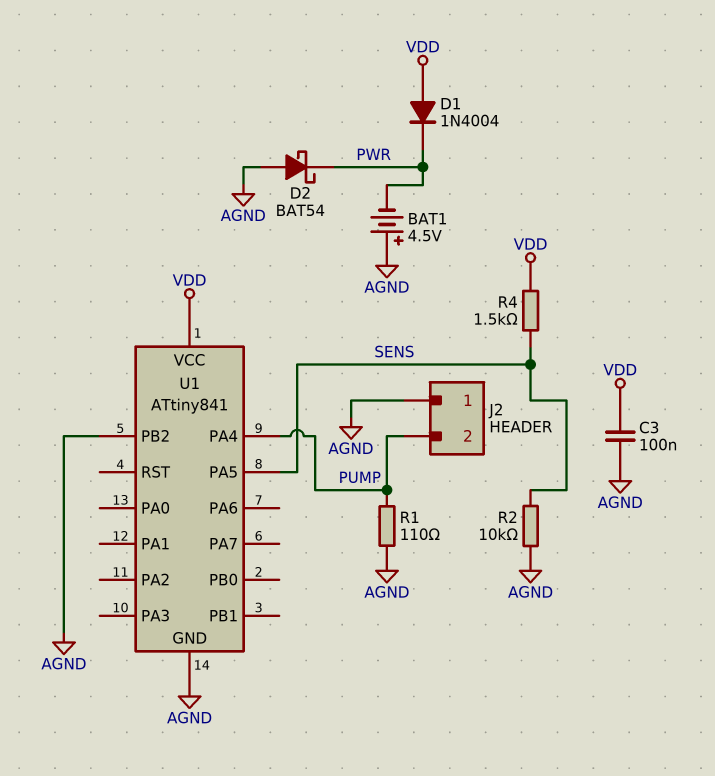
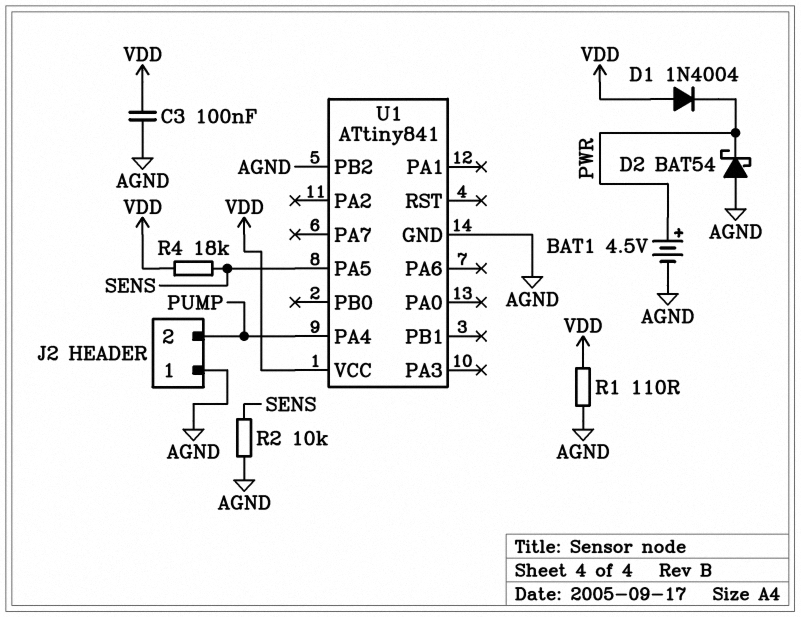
BAT1: 4.5V (plus AGND, minus PWR) -> 4.5V (plus PWR, minus AGND)
R1: 110 (AGND, PUMP) -> 110 (AGND, VDD)
R4: 1.5k (SENS, VDD) -> 18k (SENS, VDD)

